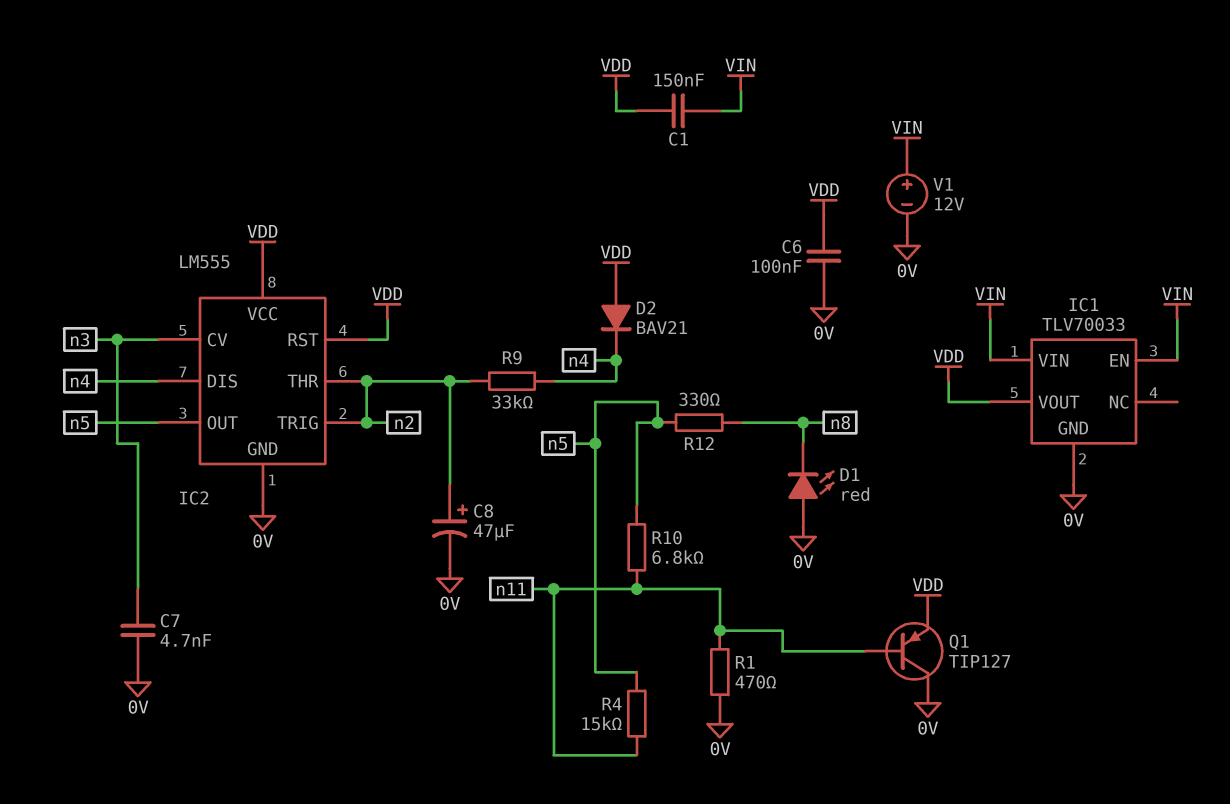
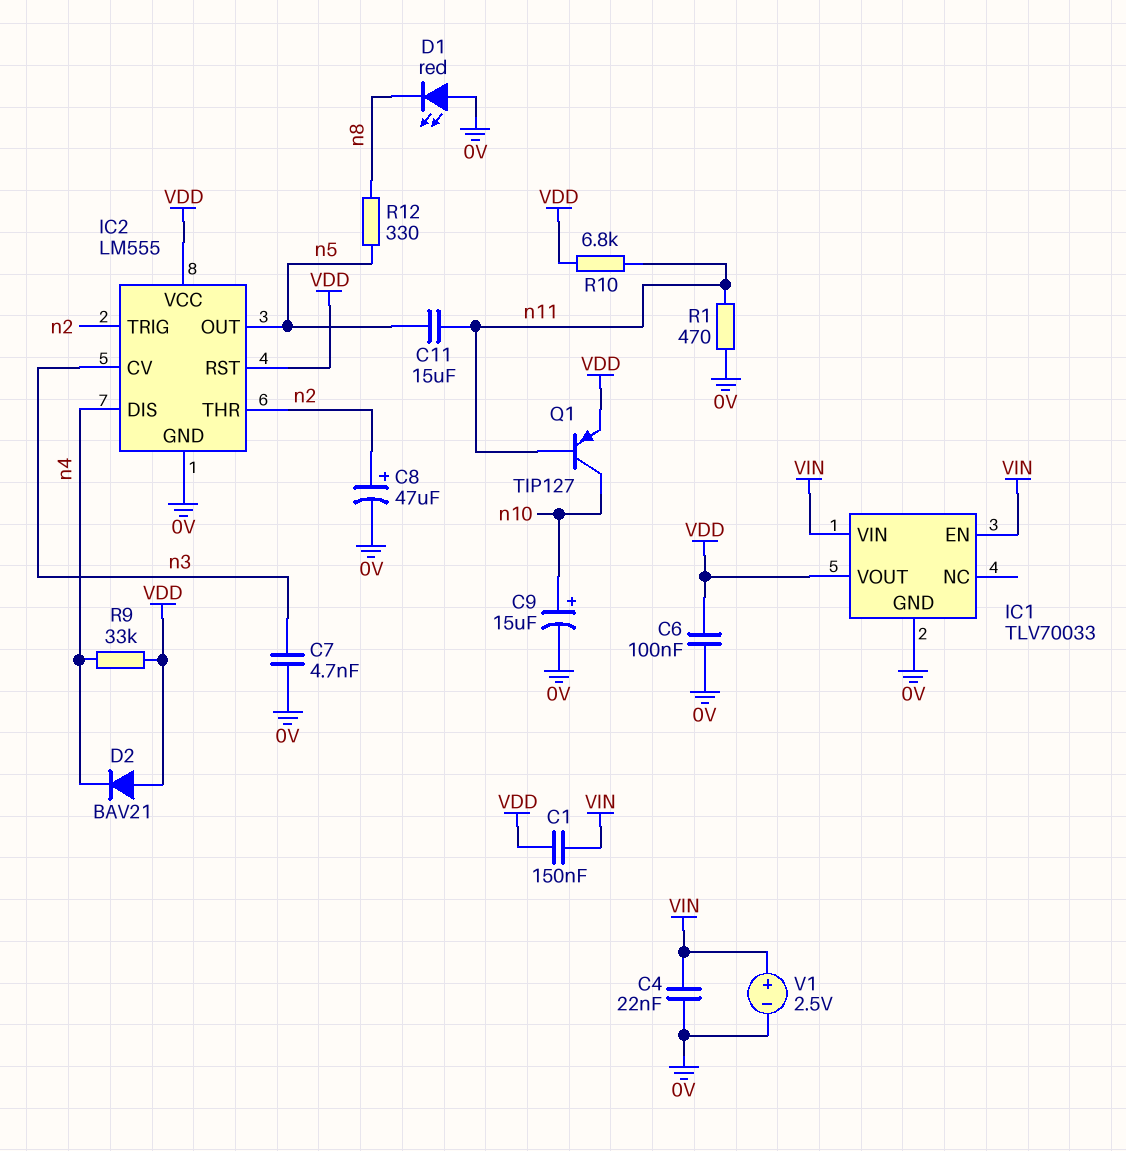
C4: none -> 22nF (0V, VIN)
C9: none -> 15uF (plus n10, minus 0V)
C11: none -> 15uF (n5, n11)
Q1: PNP TIP127 (B n11, C 0V, E VDD) -> PNP TIP127 (B n11, C n10, E VDD)
R4: 15k (n5, n11) -> none
R9: 33k (n2, n4) -> 33k (VDD, n4)
R10: 6.8k (n5, n11) -> 6.8k (VDD, n11)
V1: 12V (plus VIN, minus 0V) -> 2.5V (plus VIN, minus 0V)

